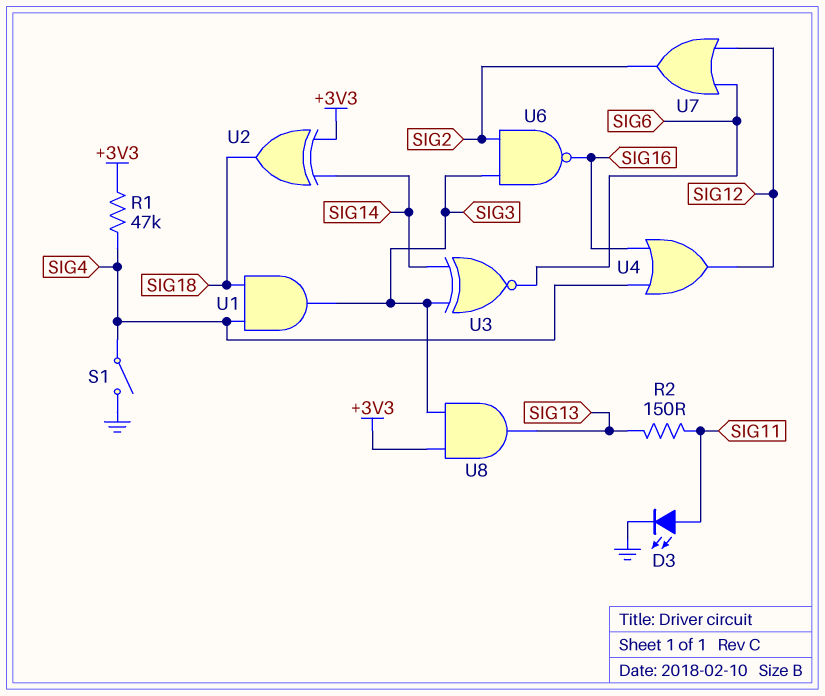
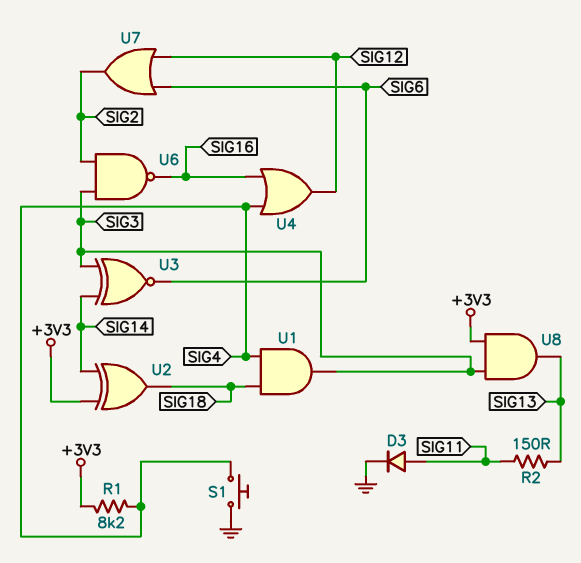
D3: LED (A SIG11, K GND) -> diode (A SIG11, K GND)
R1: 47k (+3V3, SIG4) -> 8.2k (+3V3, SIG4)
S1: switch (GND, SIG4) -> button (GND, SIG4)

